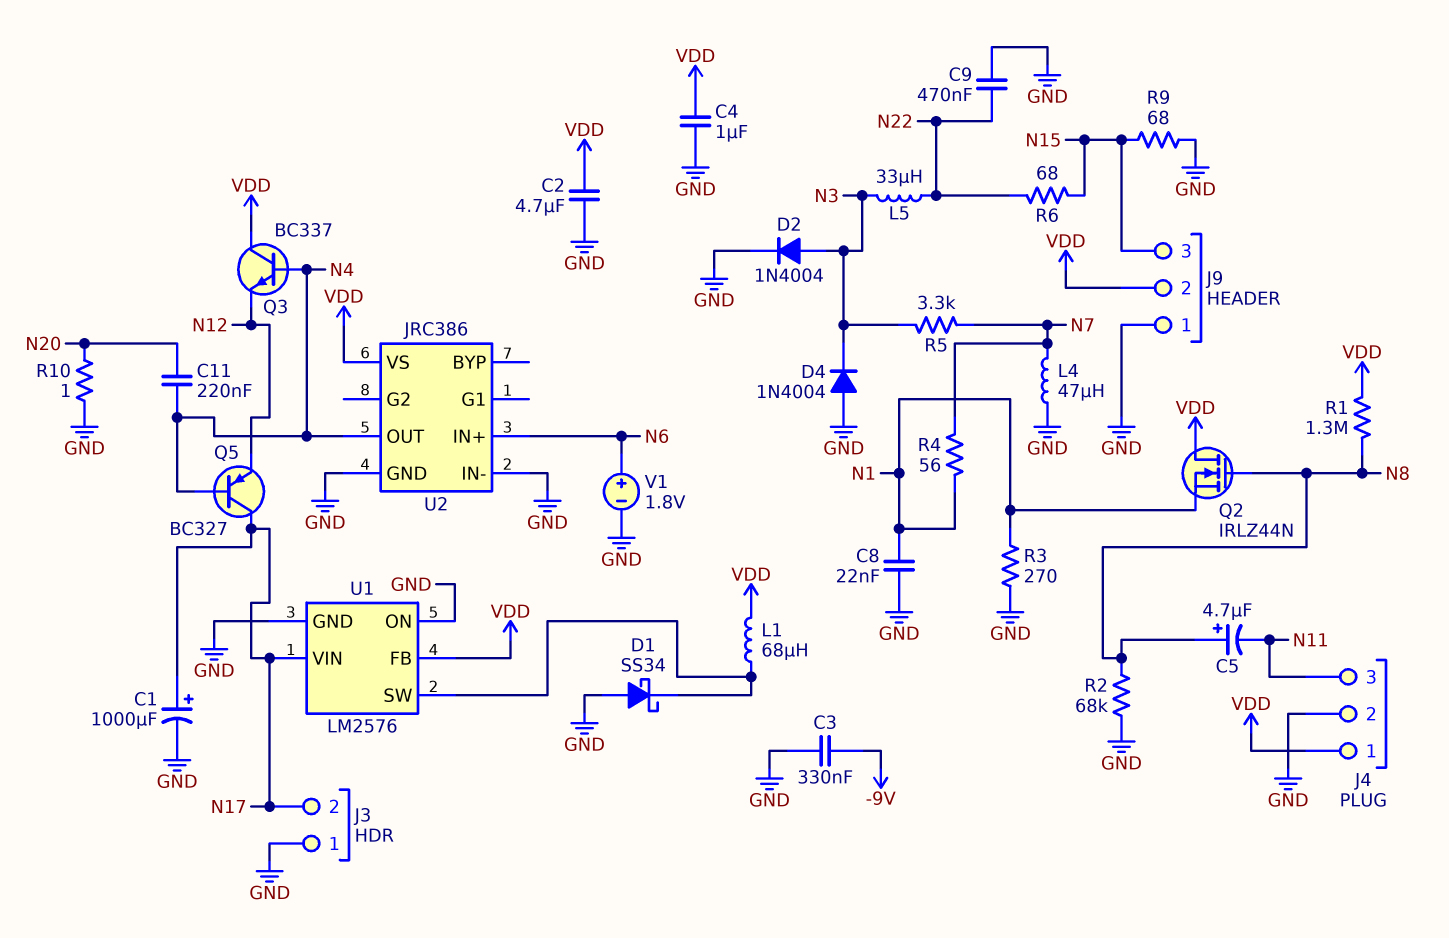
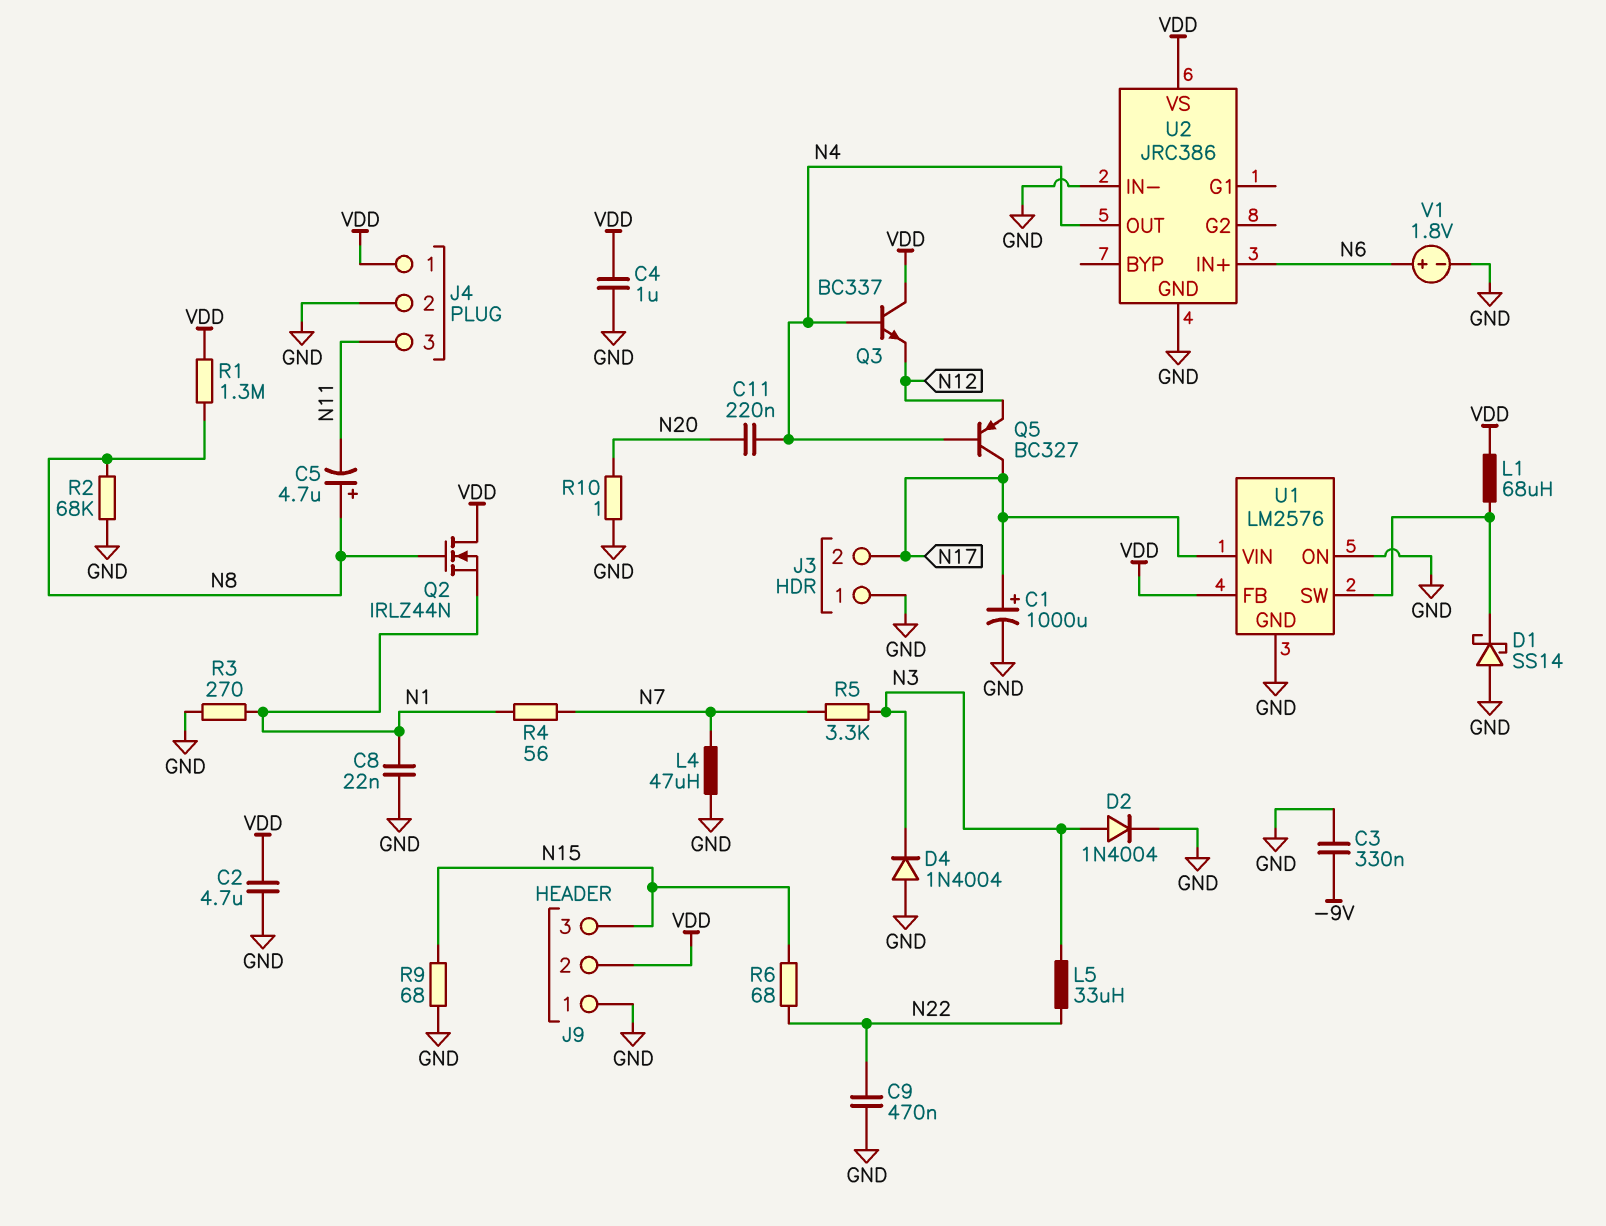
D1: schottky SS34 (A GND, K U1/SW) -> schottky SS14 (A GND, K U1/SW)

